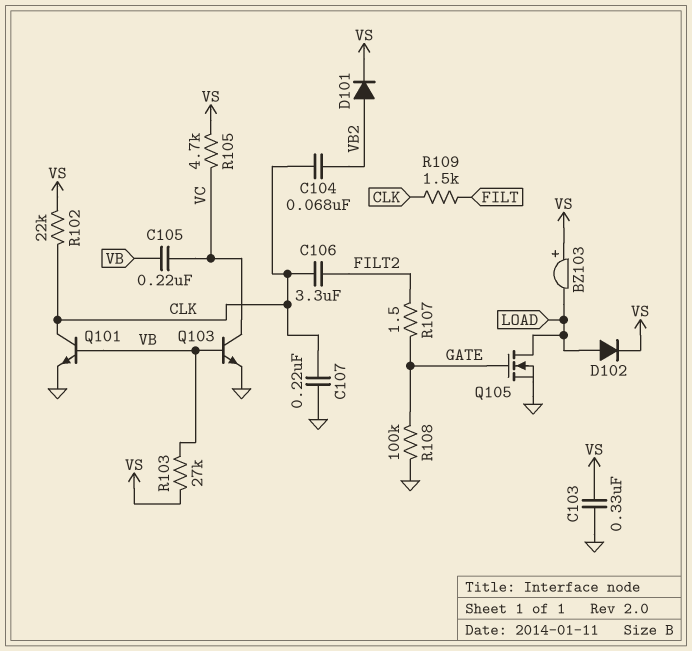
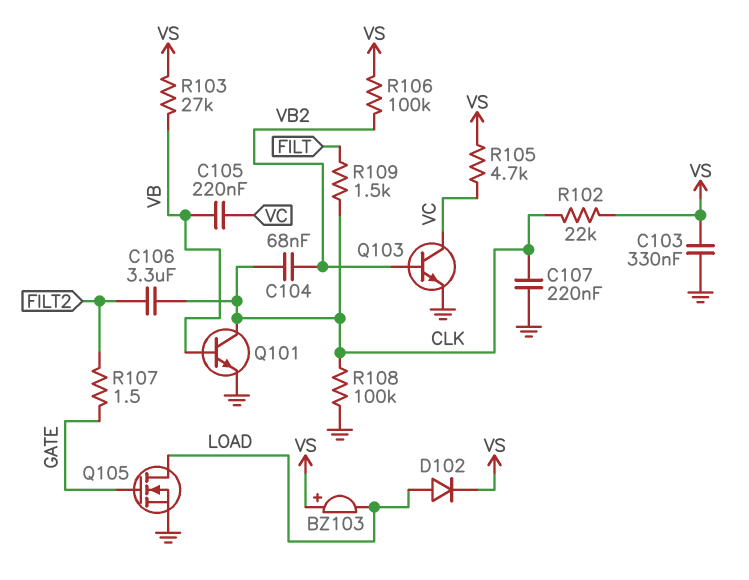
D101: diode (A VB2, K VS) -> none
Q103: NPN (B VB, C VC, E GND) -> NPN (B VB2, C VC, E GND)
R106: none -> 100k (VB2, VS)
R108: 100k (GATE, GND) -> 100k (CLK, GND)

